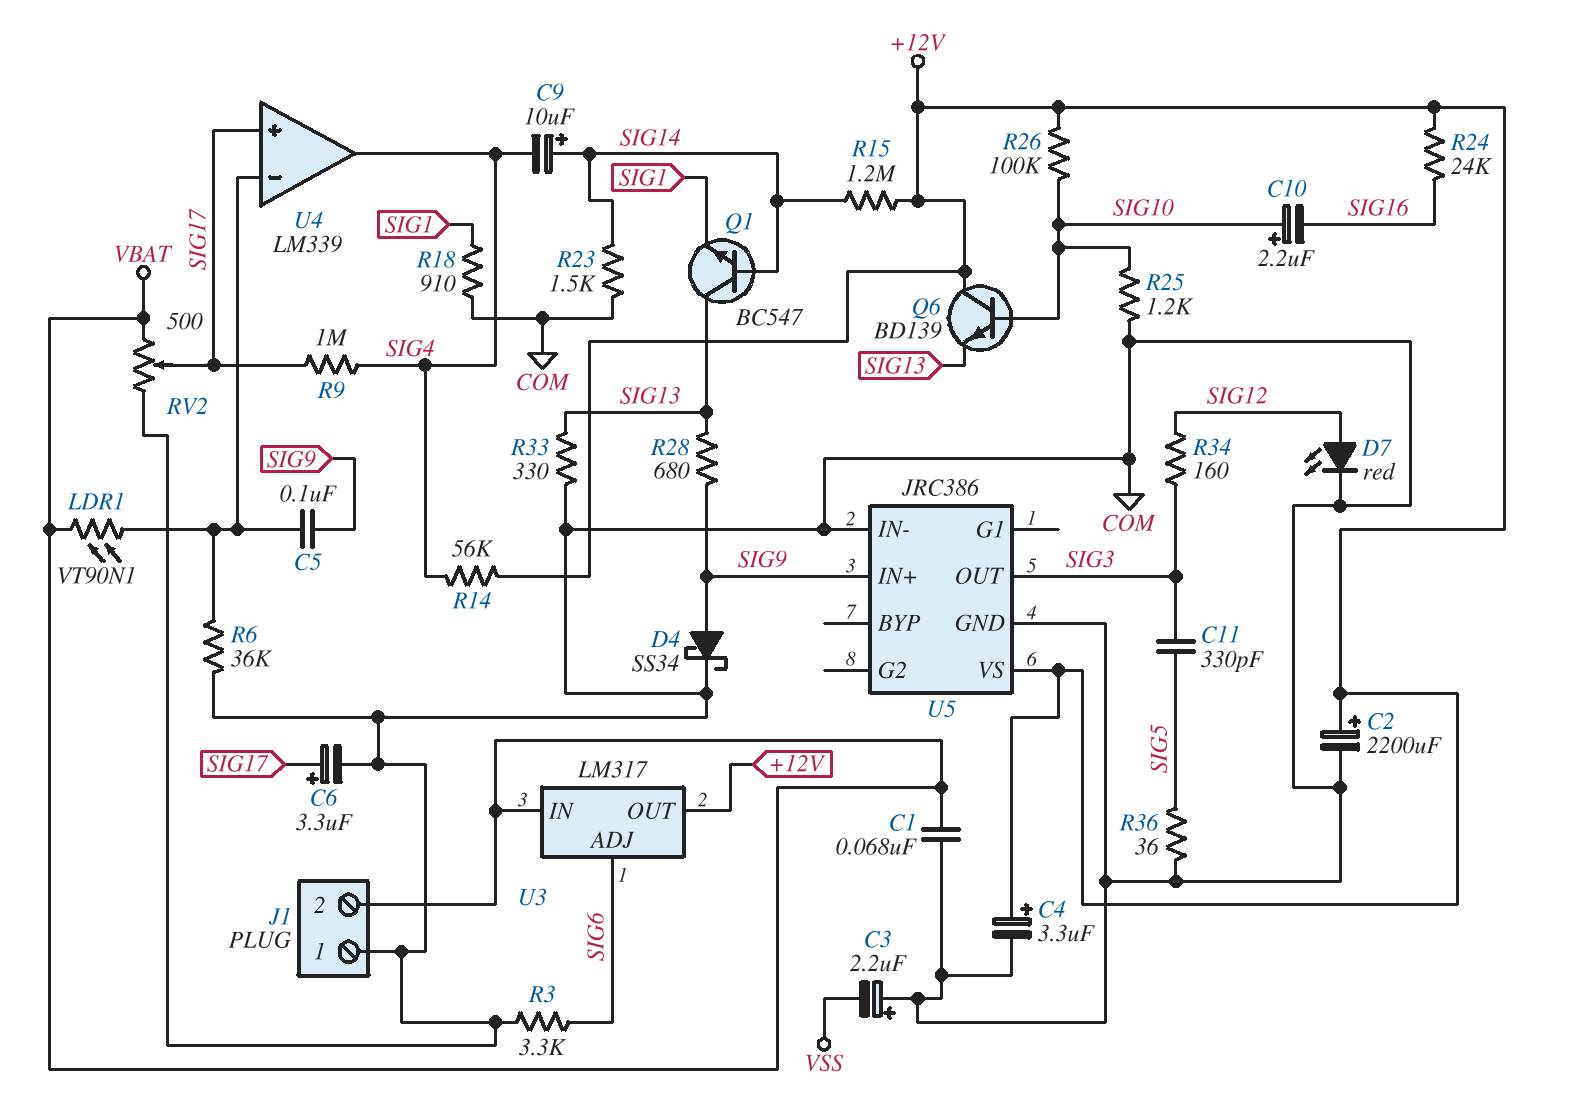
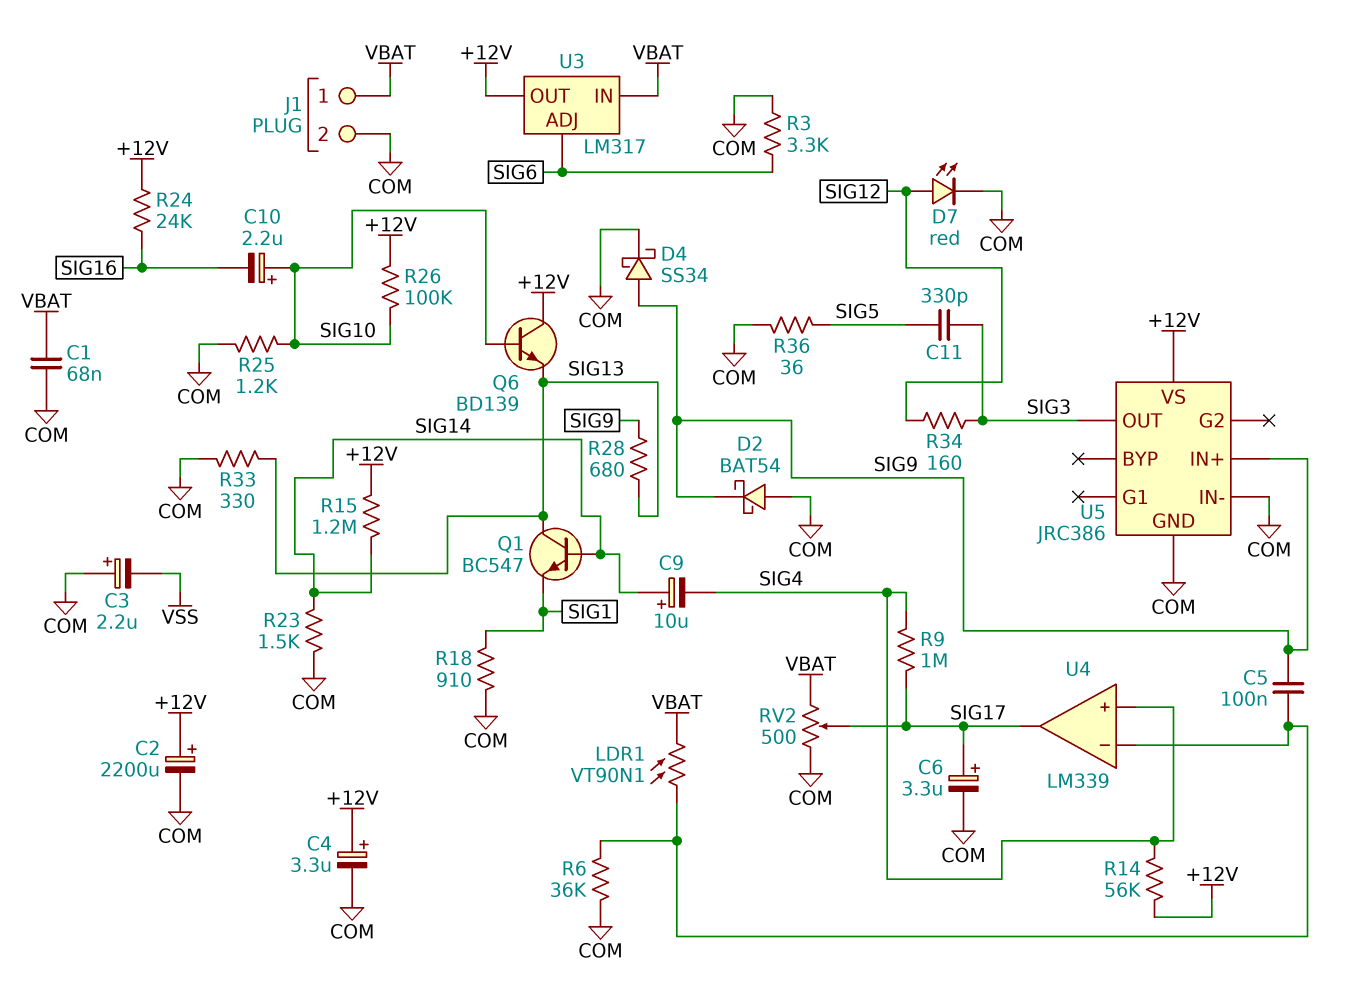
D2: none -> schottky BAT54 (A COM, K SIG9)
J1 pin 1: COM -> VBAT
J1 pin 2: VBAT -> COM
U4 pin in+: SIG17 -> SIG4
U4 pin out: SIG4 -> SIG17

